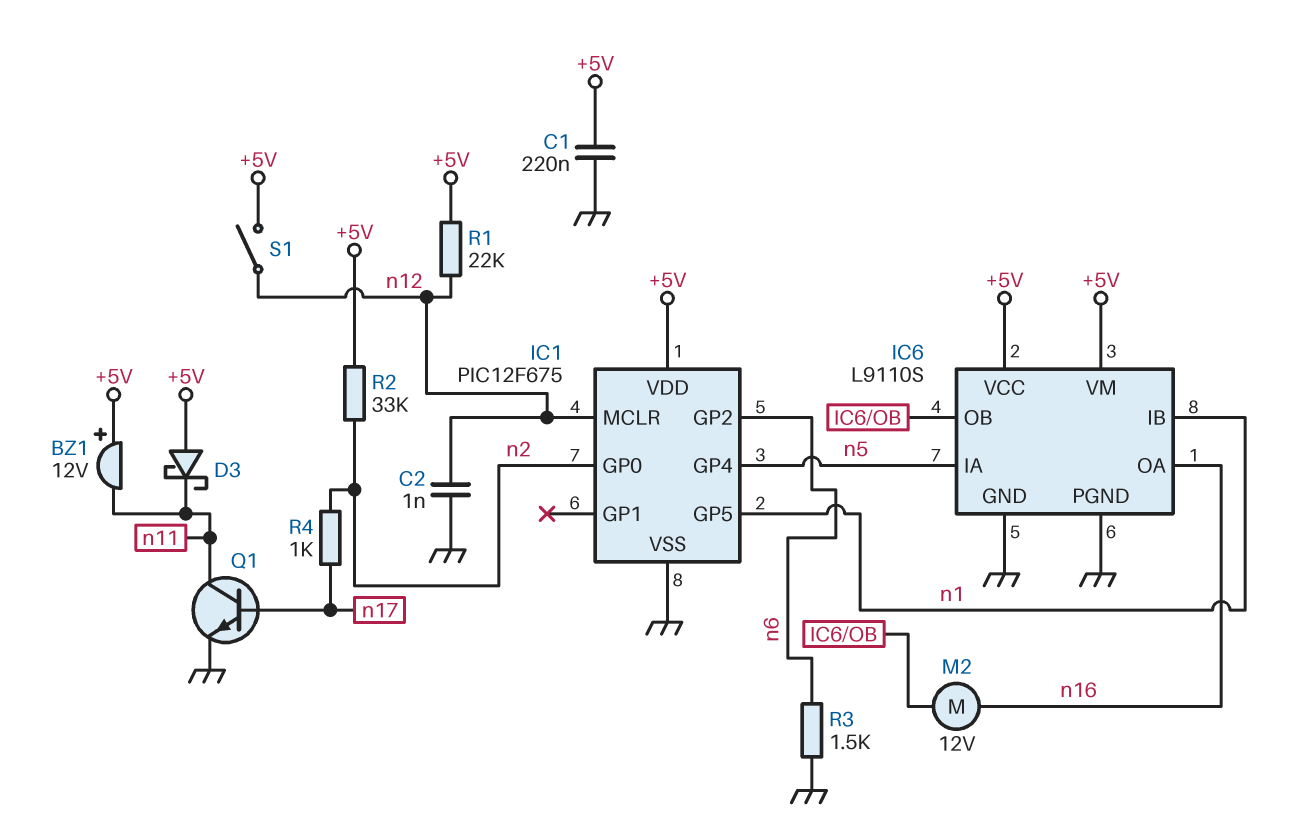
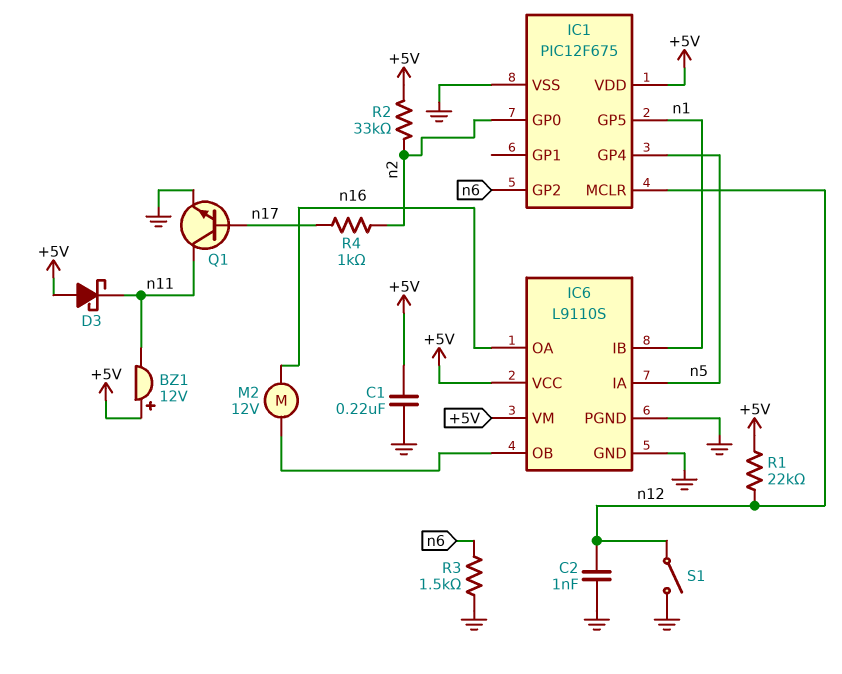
S1: switch (+5V, n12) -> switch (GND, n12)

